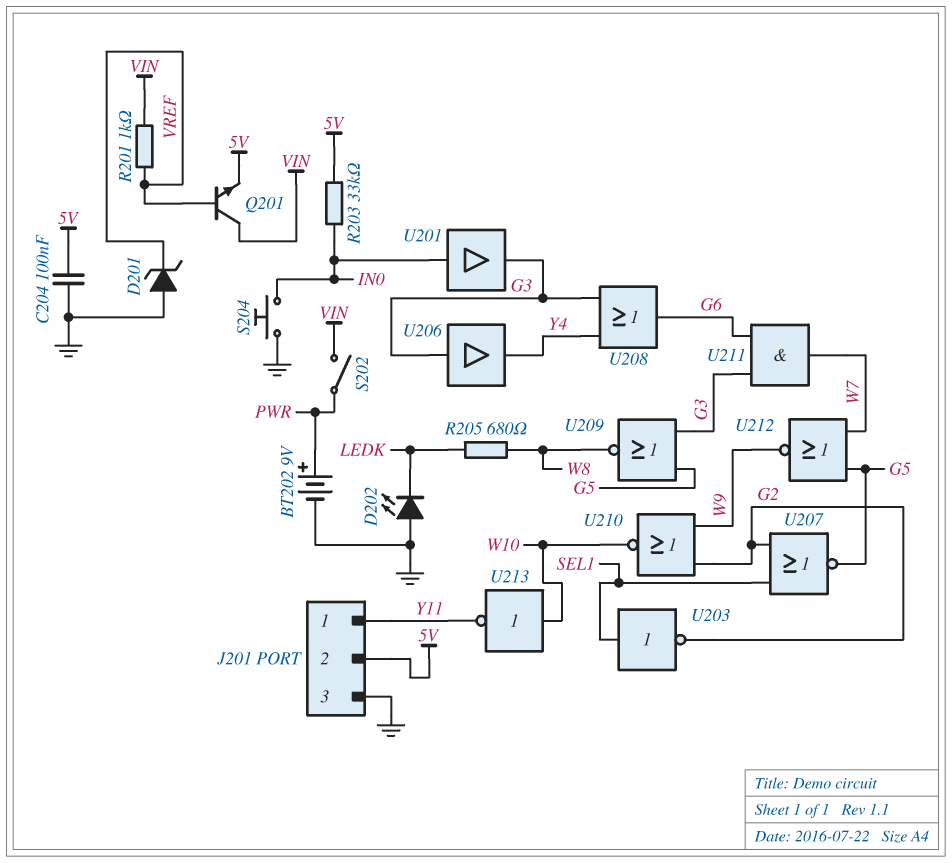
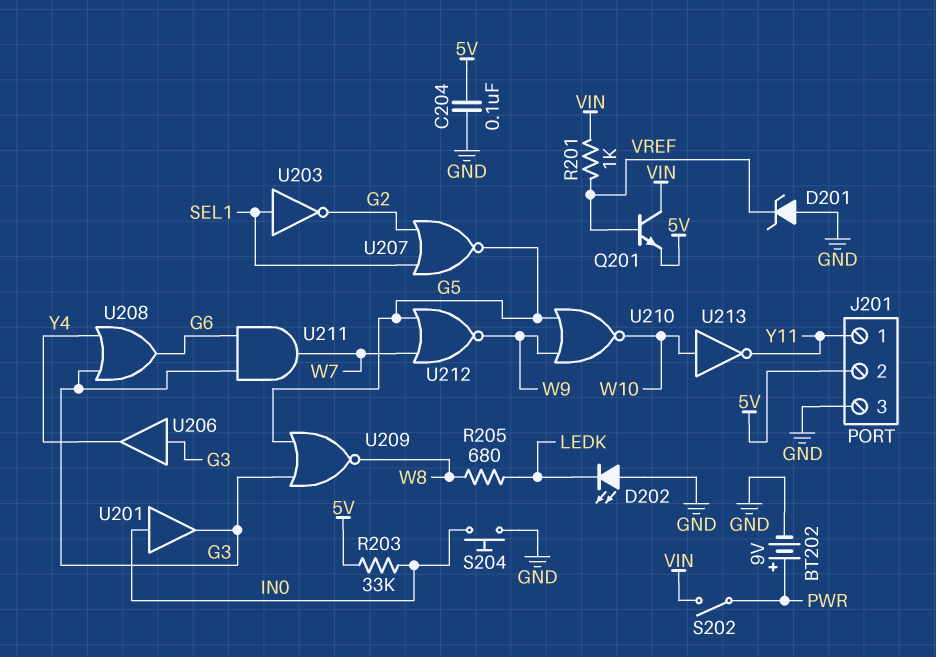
U210: NOR (in G2, in W9, out W10) -> NOR (in G5, in W9, out W10)

